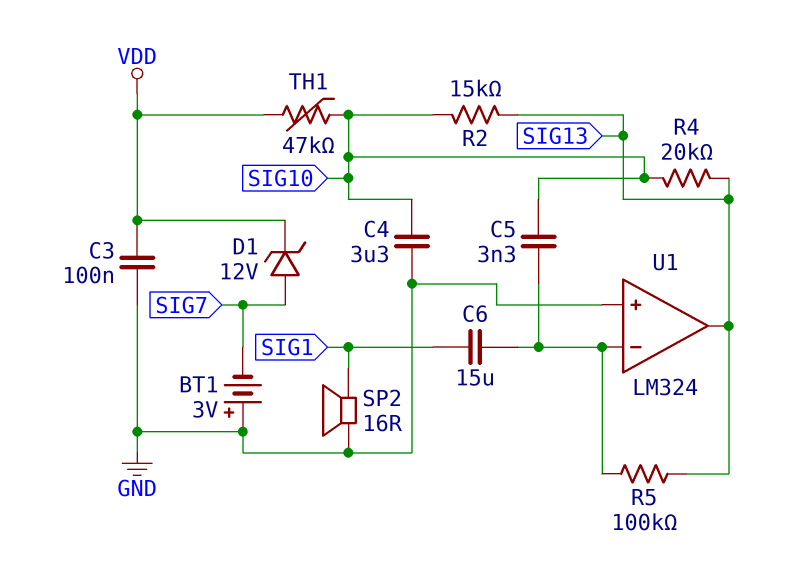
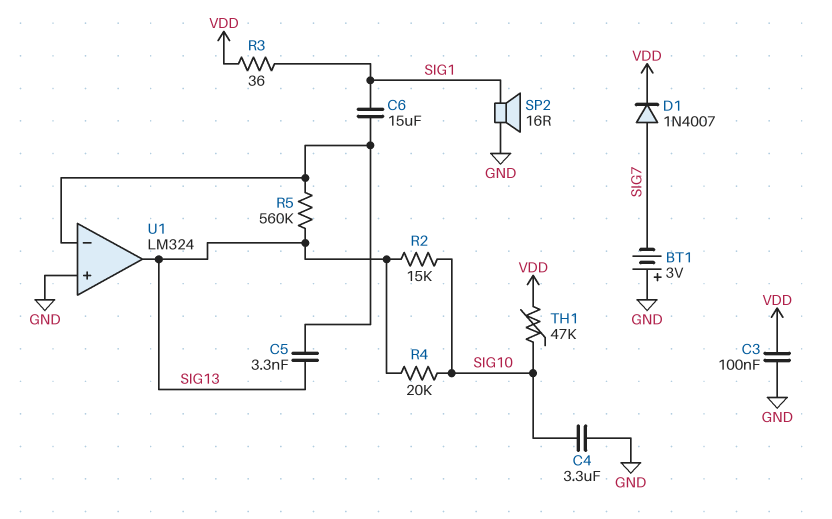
C5: 3.3nF (SIG10, U1/in-) -> 3.3nF (SIG13, U1/in-)
D1: zener 12V (A SIG7, K VDD) -> diode 1N4007 (A SIG7, K VDD)
R3: none -> 36 (SIG1, VDD)
R5: 100k (SIG13, U1/in-) -> 560k (SIG13, U1/in-)

